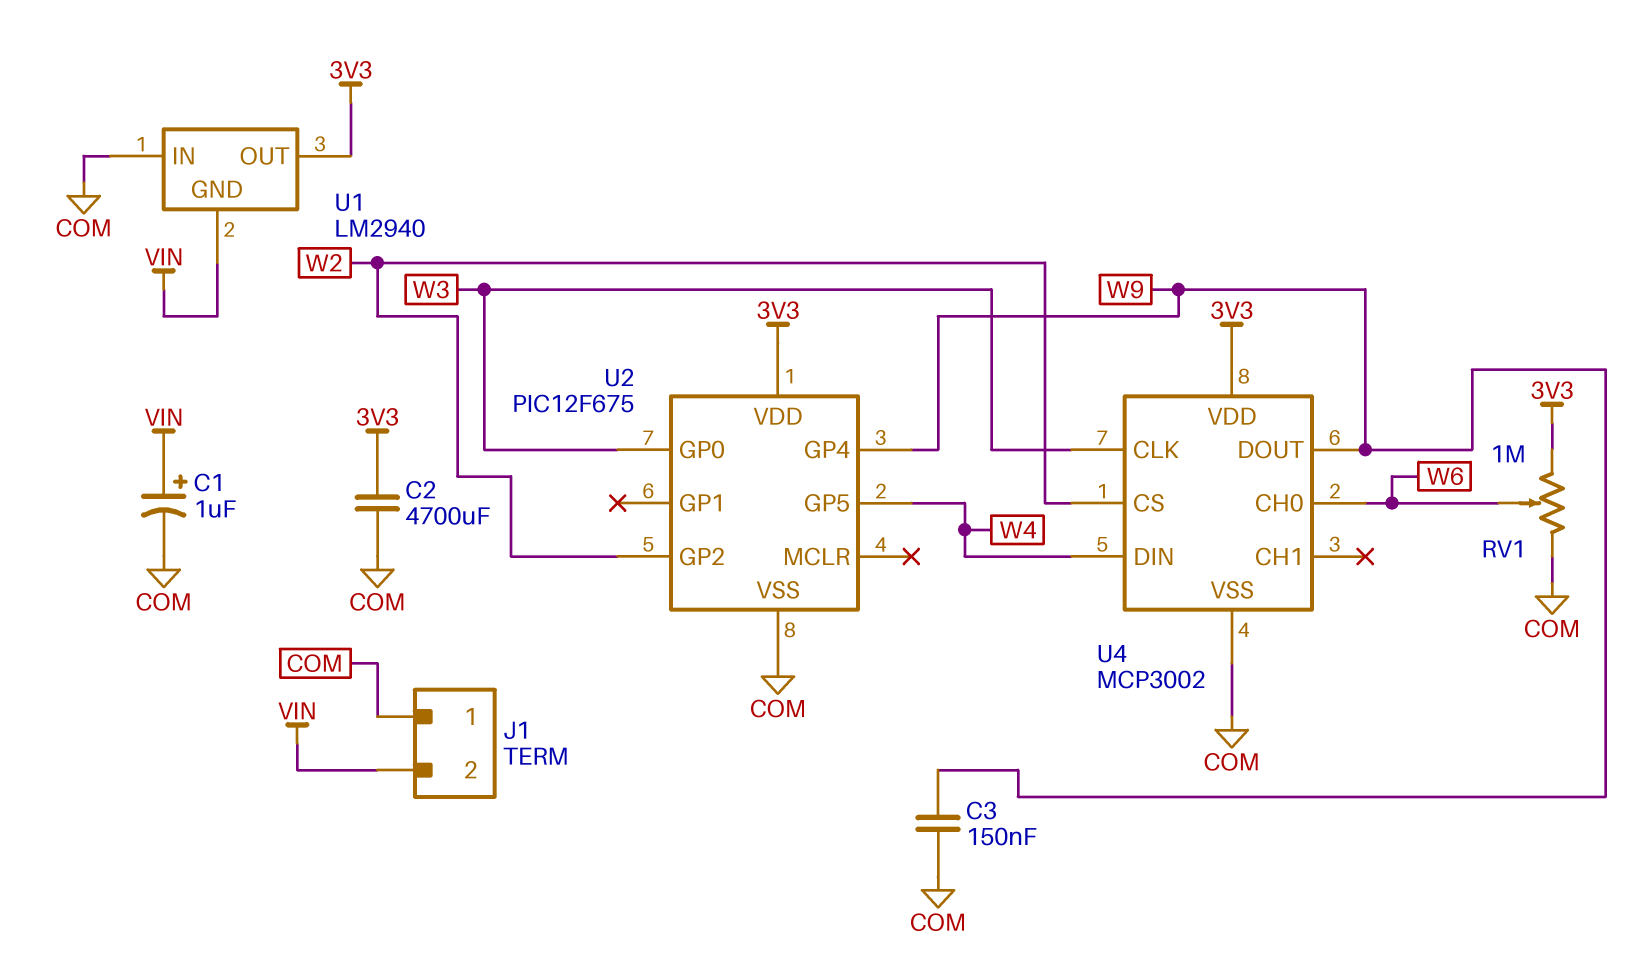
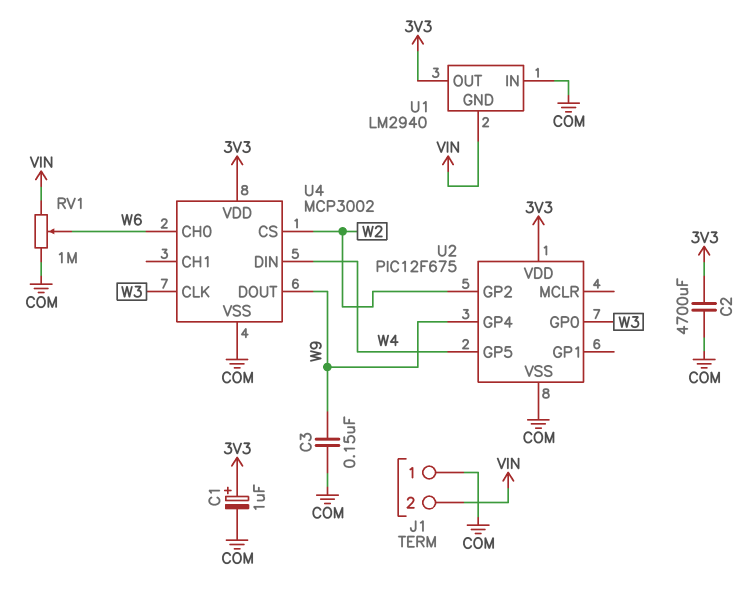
C1: 1uF (plus VIN, minus COM) -> 1uF (plus 3V3, minus COM)
RV1: 1M (3V3, COM, wiper W6) -> 1M (COM, VIN, wiper W6)

